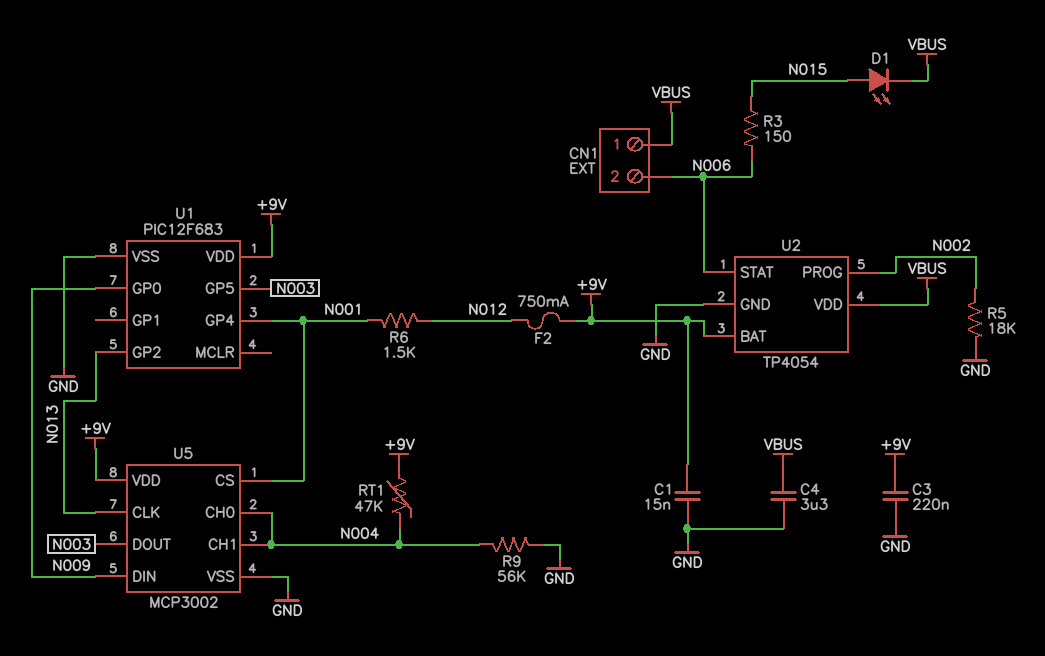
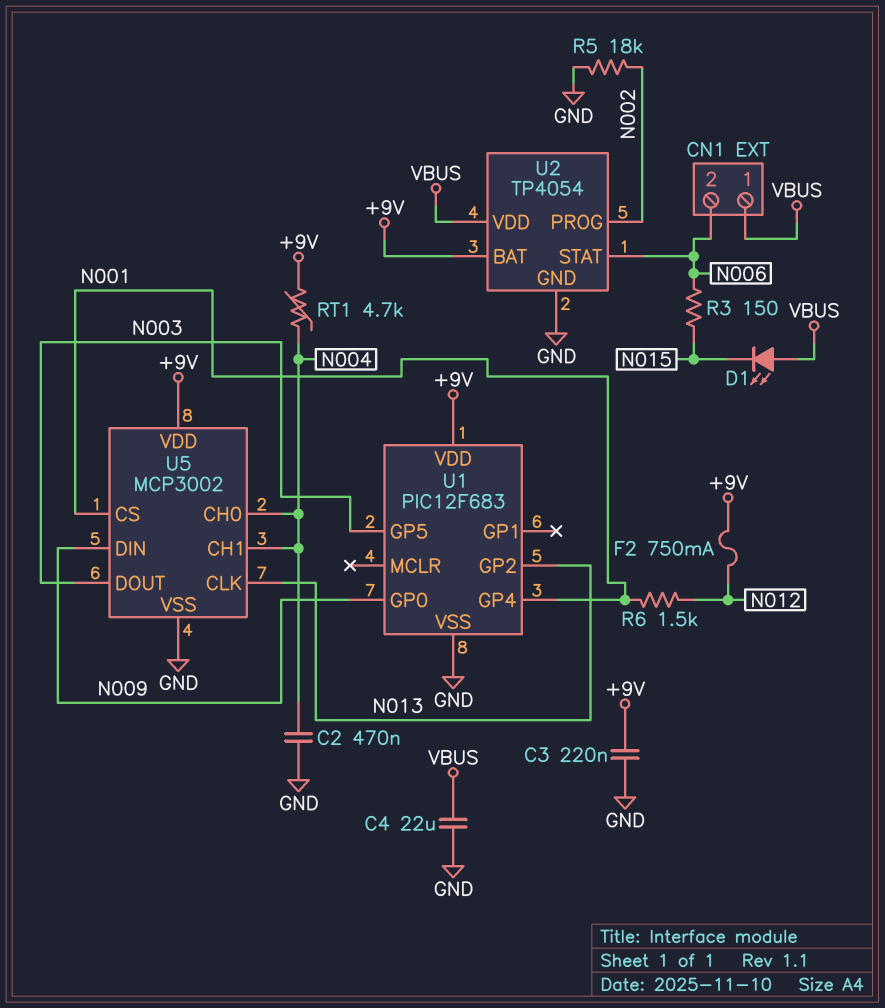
C1: 15nF (+9V, GND) -> none
C2: none -> 470nF (GND, N004)
C4: 3.3uF (GND, VBUS) -> 22uF (GND, VBUS)
D1: LED (A N015, K VBUS) -> LED (A VBUS, K N015)
R9: 56k (GND, N004) -> none
RT1: 47k (+9V, N004) -> 4.7k (+9V, N004)

